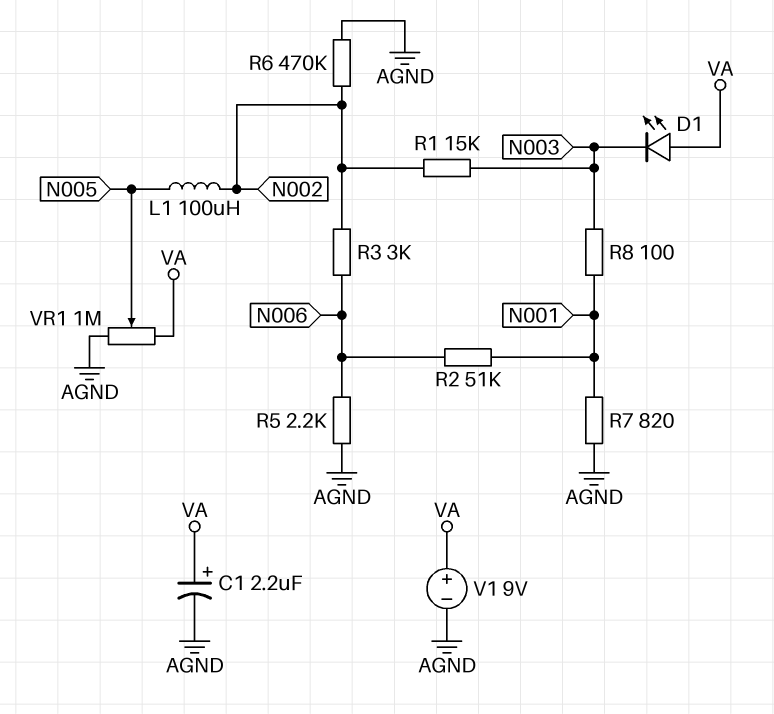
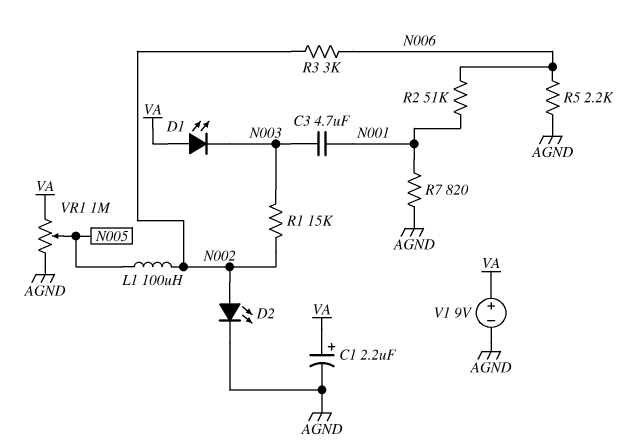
C3: none -> 4.7uF (N001, N003)
D2: none -> LED (A N002, K AGND)
R6: 470k (AGND, N002) -> none
R8: 100 (N001, N003) -> none

